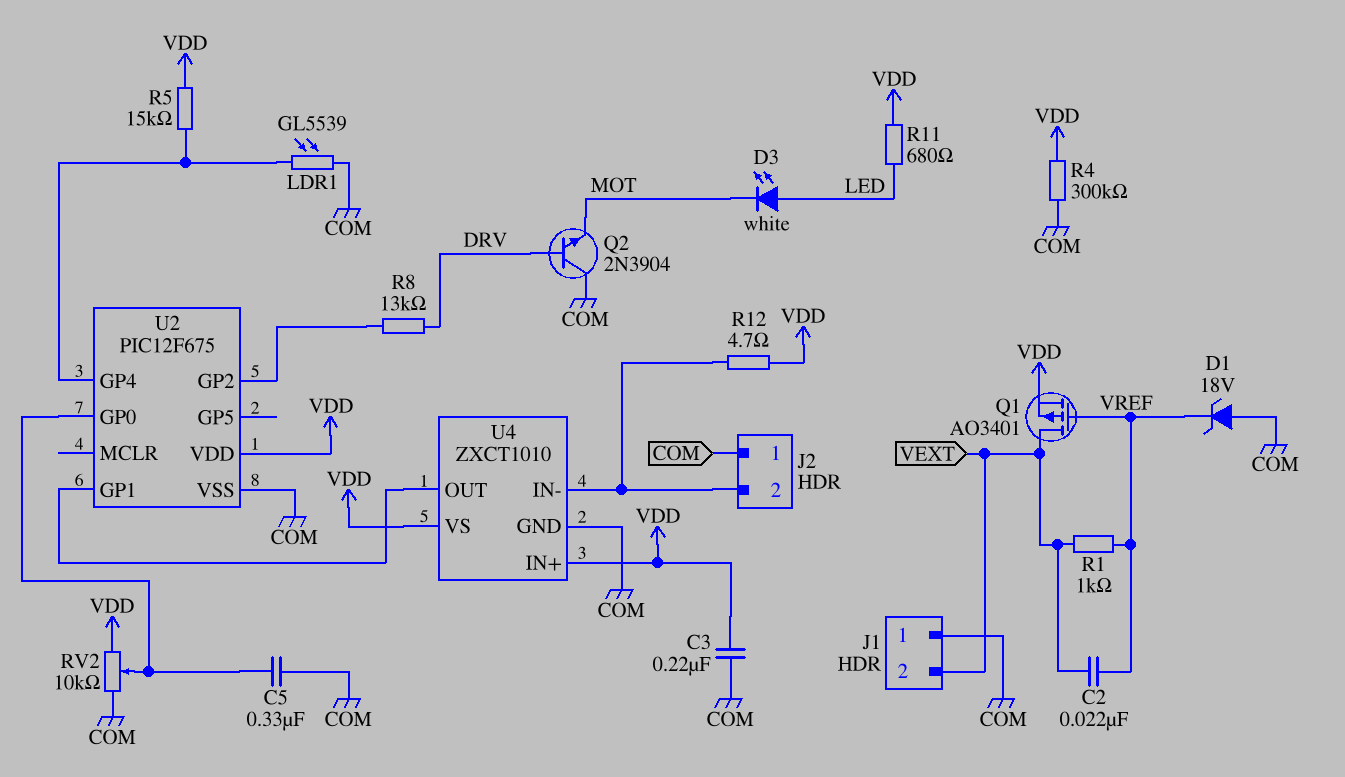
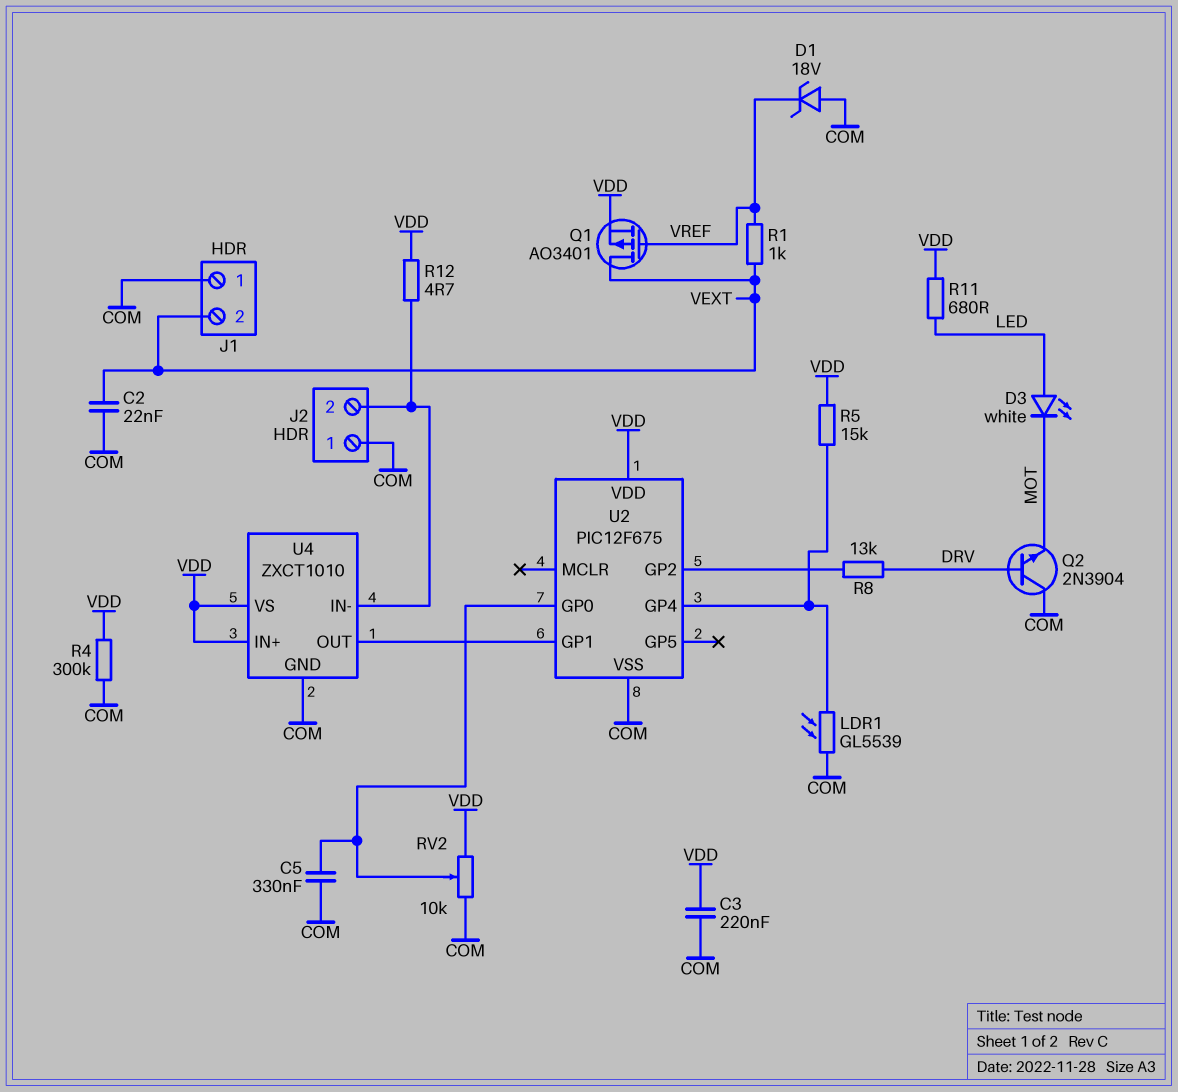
C2: 22nF (VEXT, VREF) -> 22nF (COM, VEXT)

